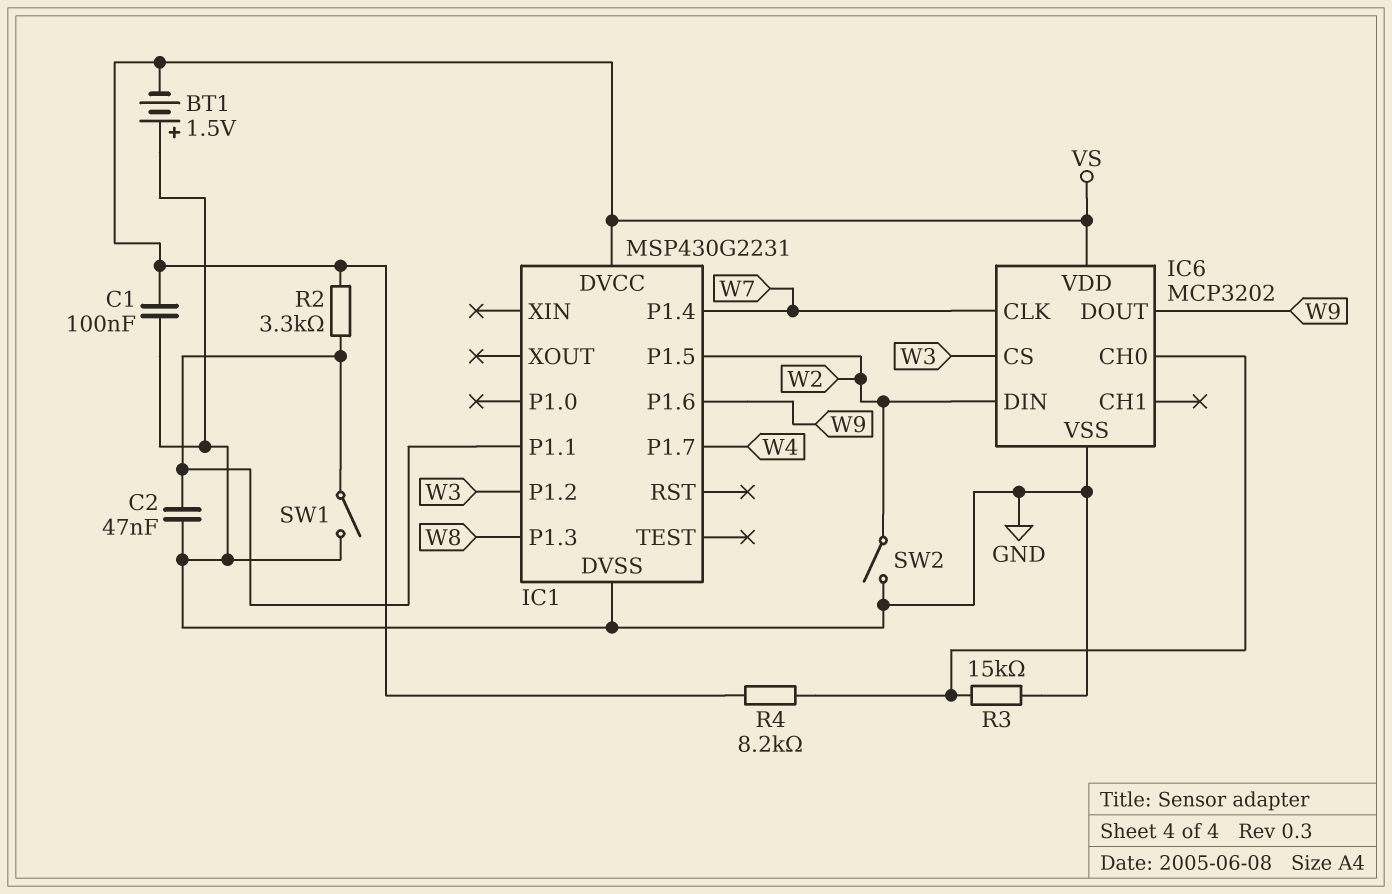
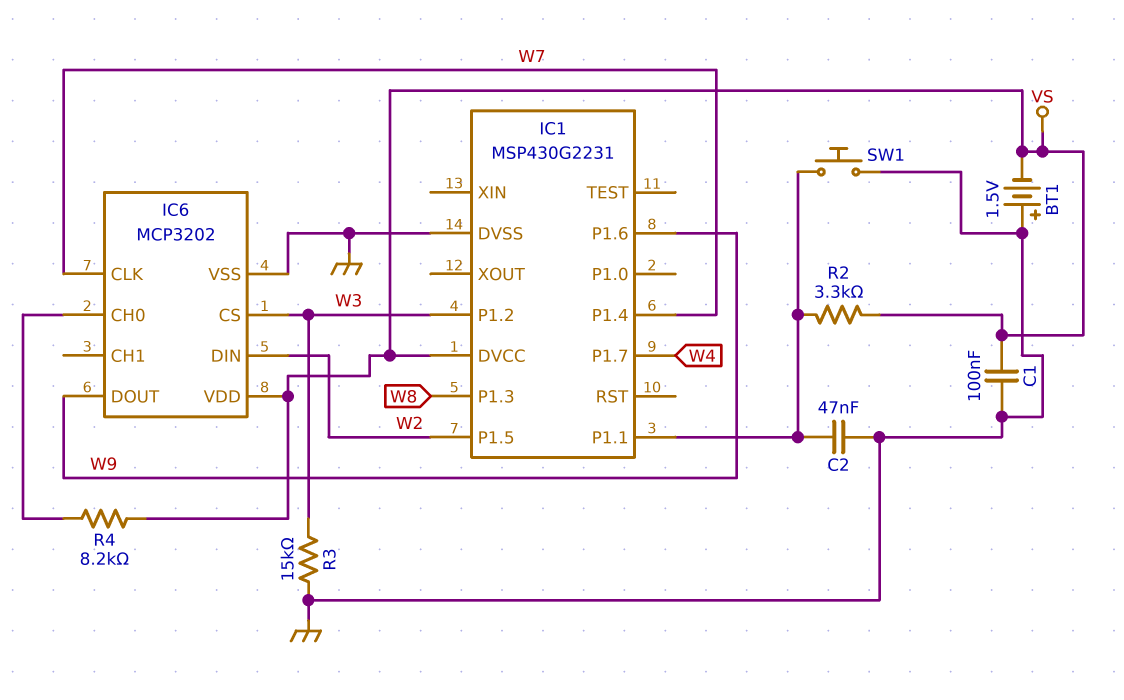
R3: 15k (GND, IC6/CH0) -> 15k (GND, W3)
SW1: switch (GND, IC1/P1.1) -> button (GND, IC1/P1.1)
SW2: switch (GND, W2) -> none

